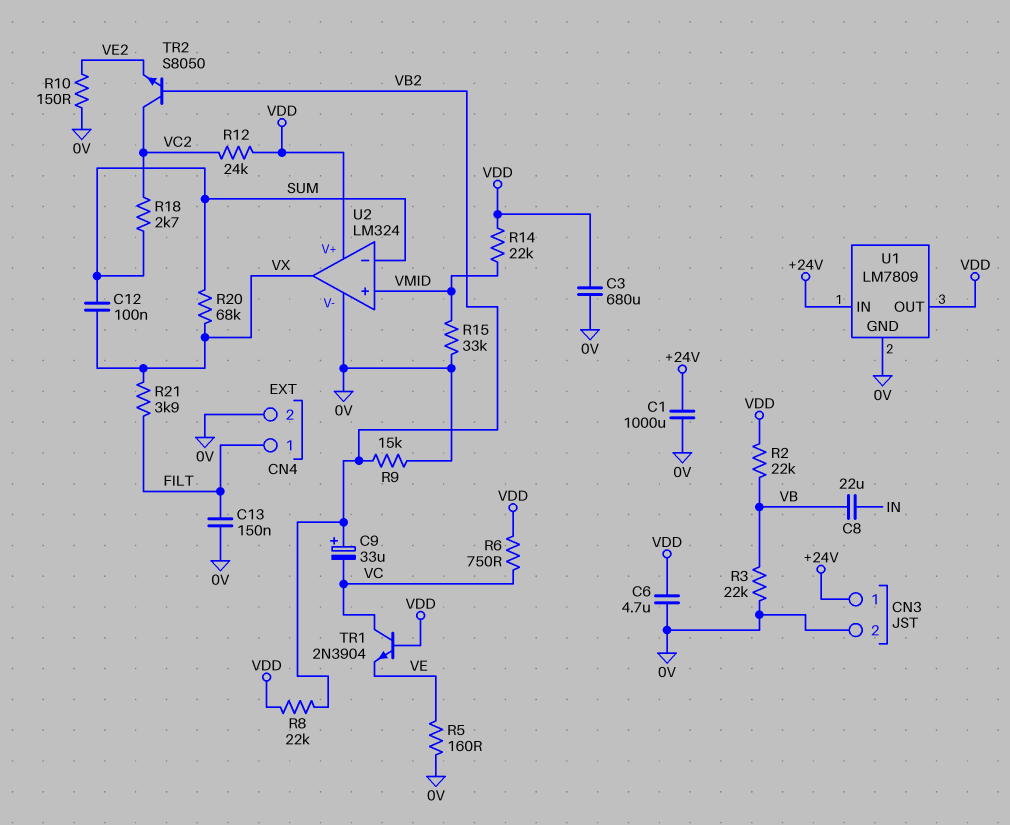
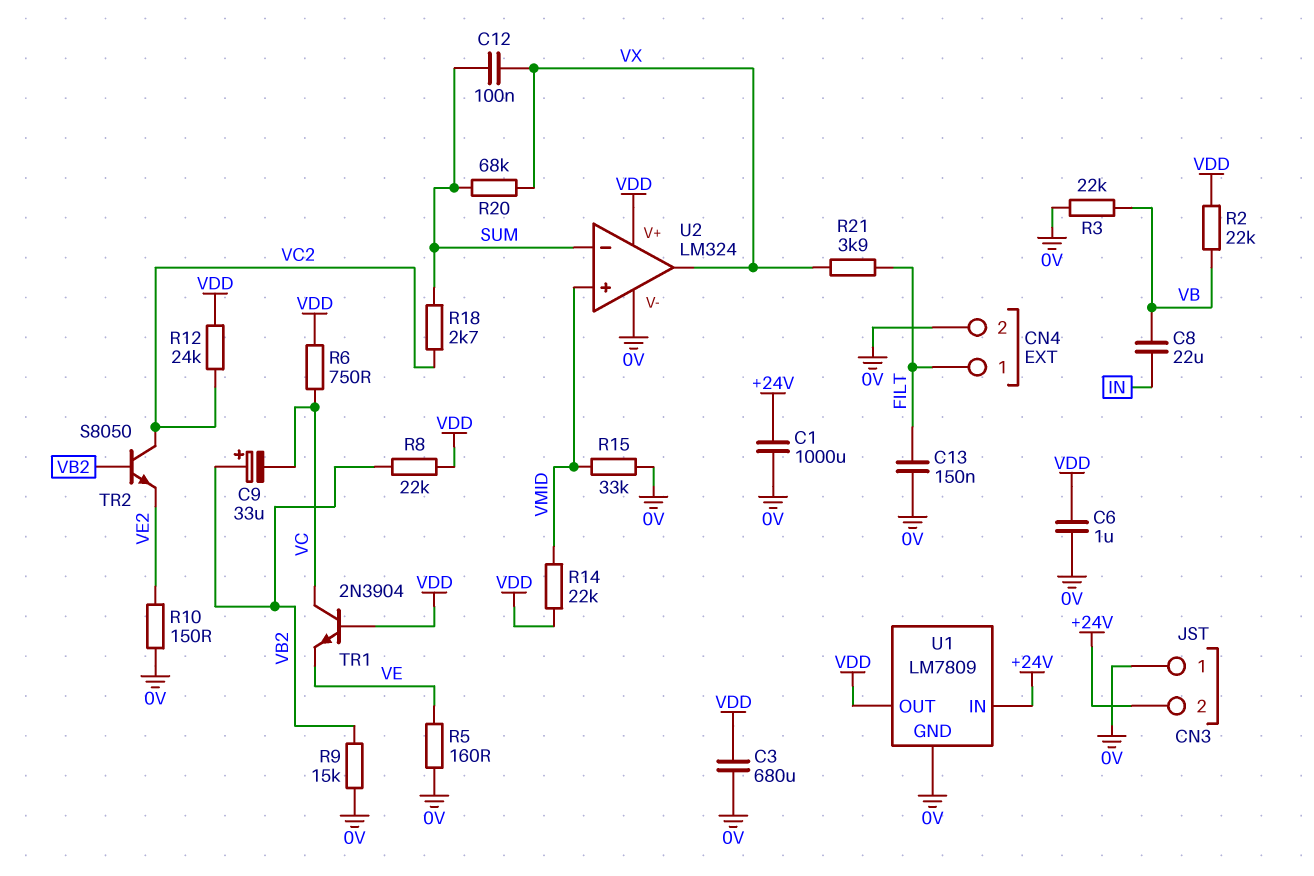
C6: 4.7uF (0V, VDD) -> 1uF (0V, VDD)
CN3 pin 1: +24V -> 0V
CN3 pin 2: 0V -> +24V

